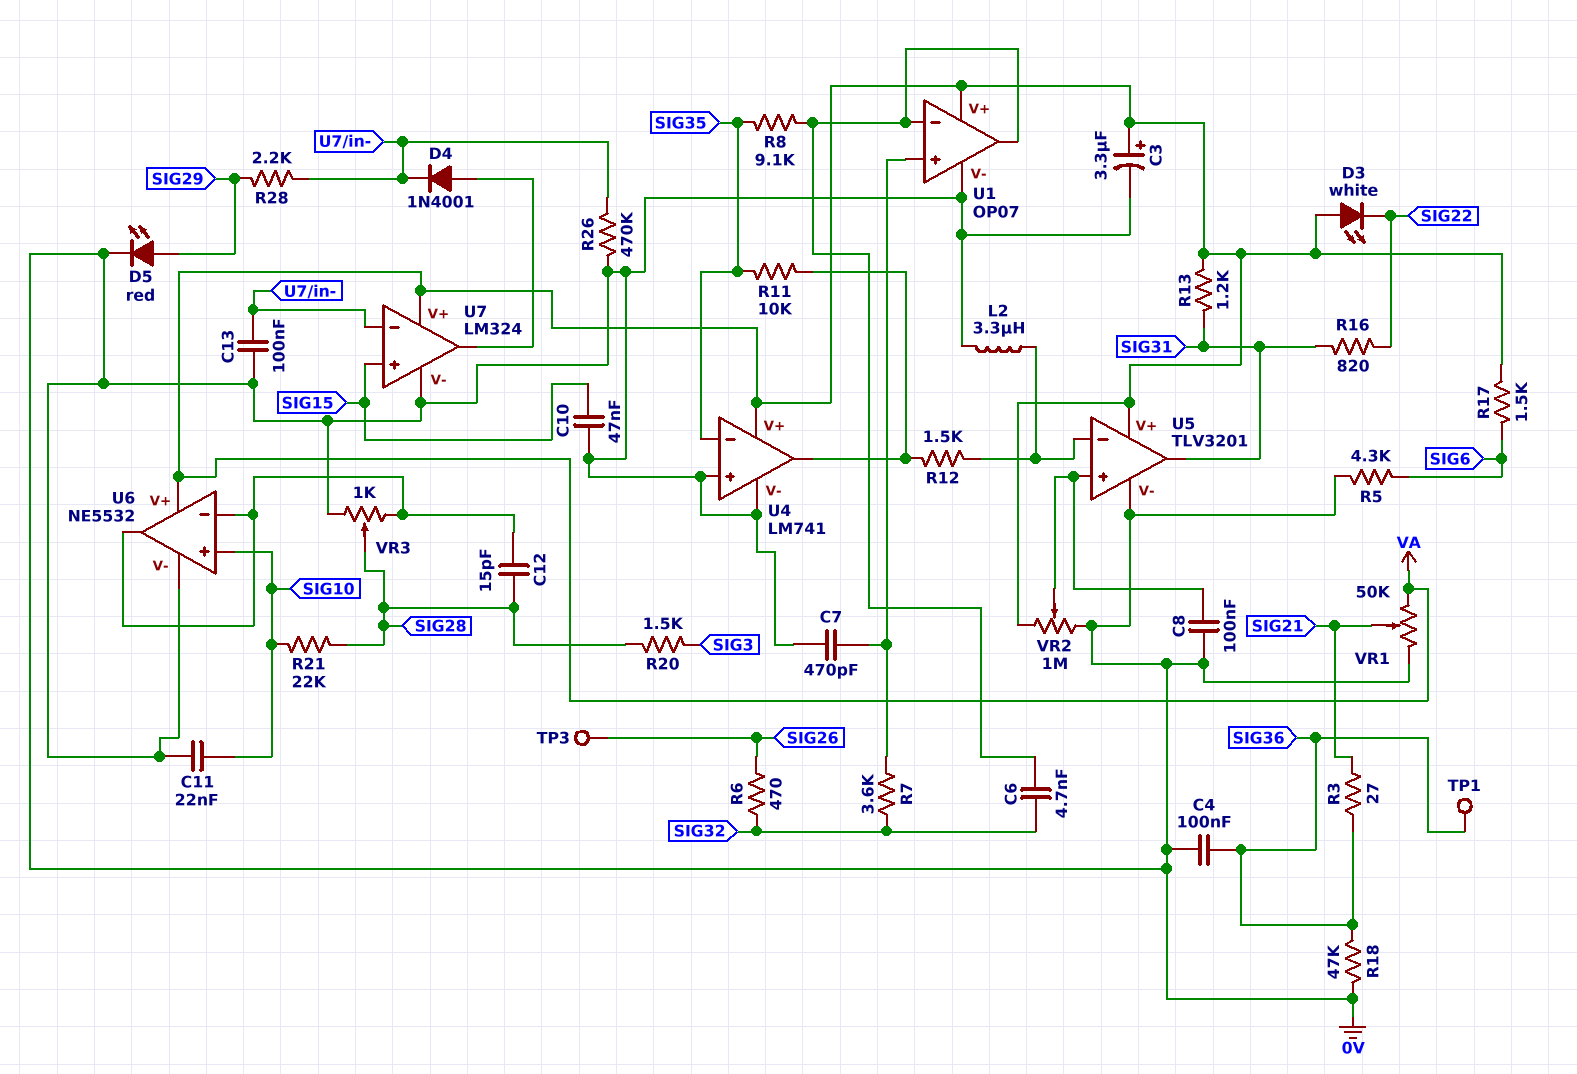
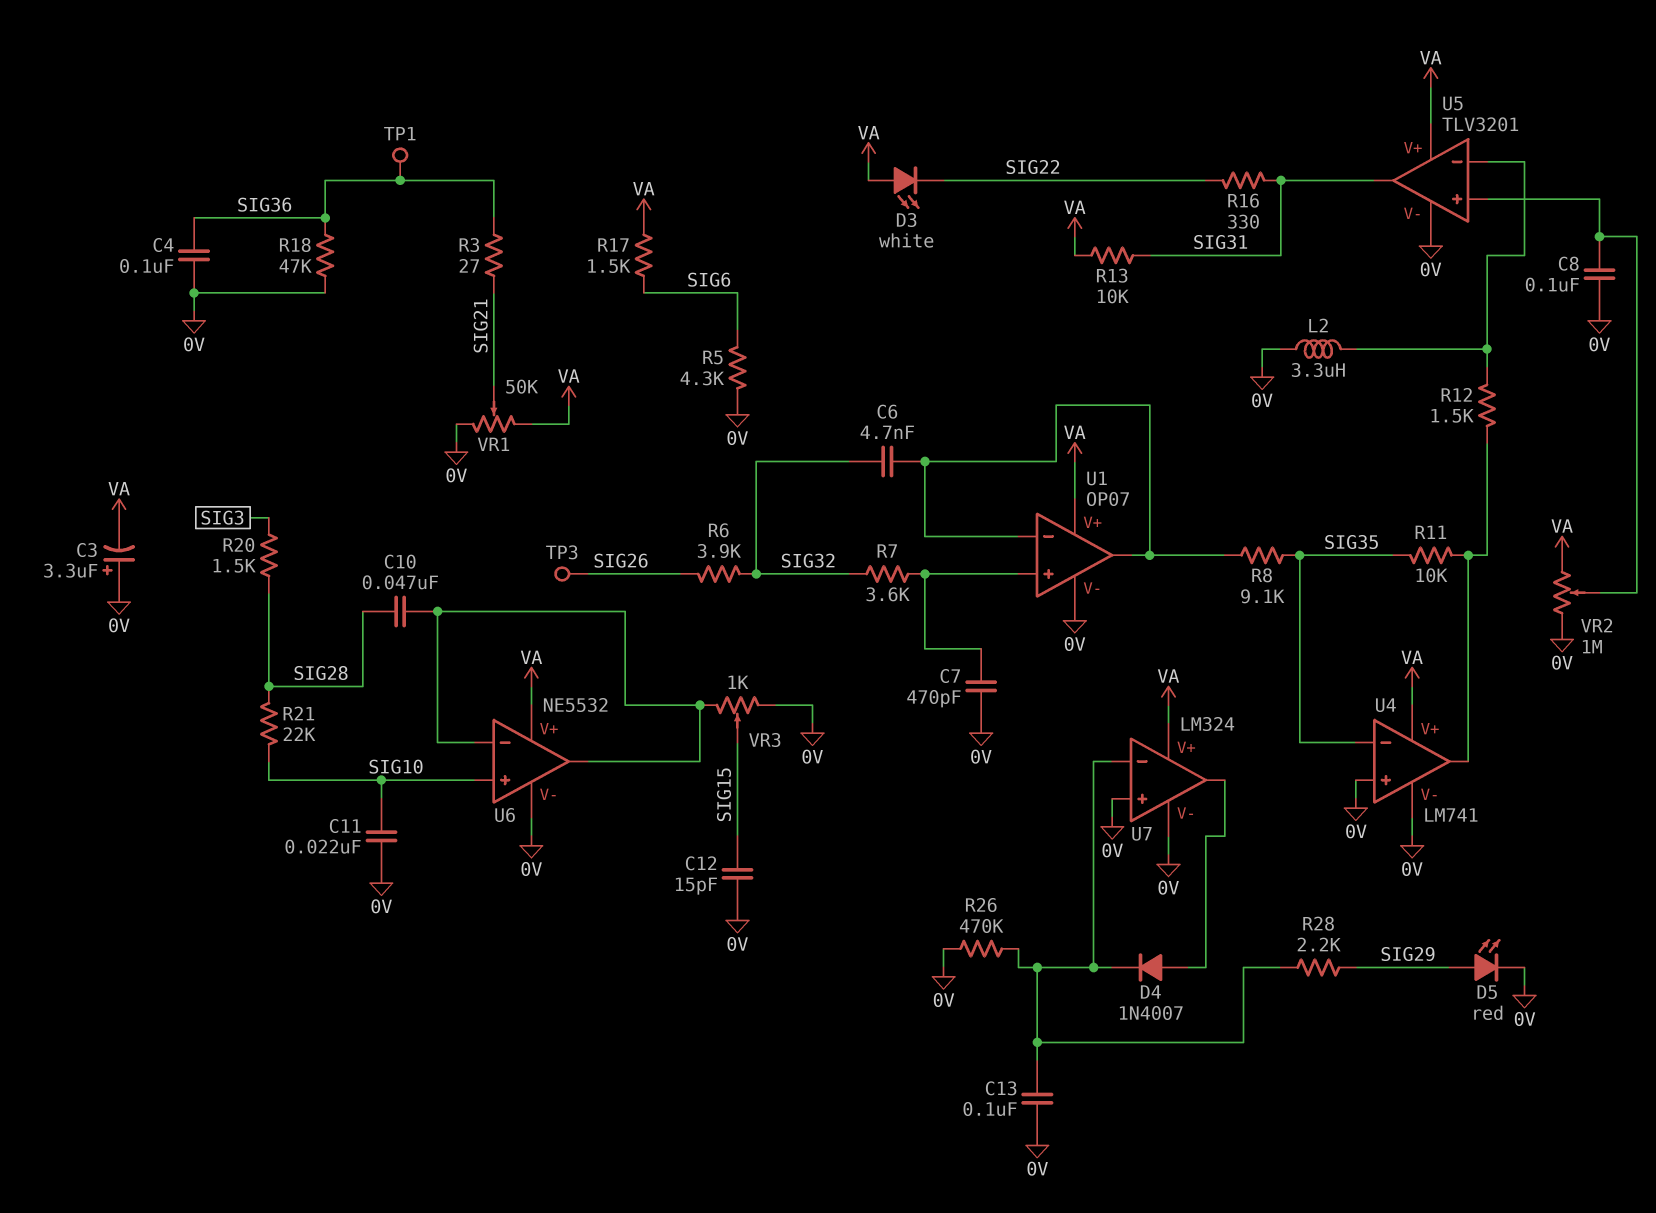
C3: 3.3uF (plus VA, minus 0V) -> 3.3uF (plus 0V, minus VA)
C10: 47nF (0V, SIG15) -> 47nF (SIG28, U6/in-)
C12: 15pF (SIG28, U6/in-) -> 15pF (0V, SIG15)
D4: diode 1N4001 (A U7/out, K U7/in-) -> diode 1N4007 (A U7/out, K U7/in-)
R6: 470 (SIG26, SIG32) -> 3.9k (SIG26, SIG32)
R13: 1.2k (SIG31, VA) -> 10k (SIG31, VA)
R16: 820 (SIG22, SIG31) -> 330 (SIG22, SIG31)
U7 pin in+: SIG15 -> 0V
VR3: 1k (0V, U6/in-, wiper SIG28) -> 1k (0V, U6/in-, wiper SIG15)

